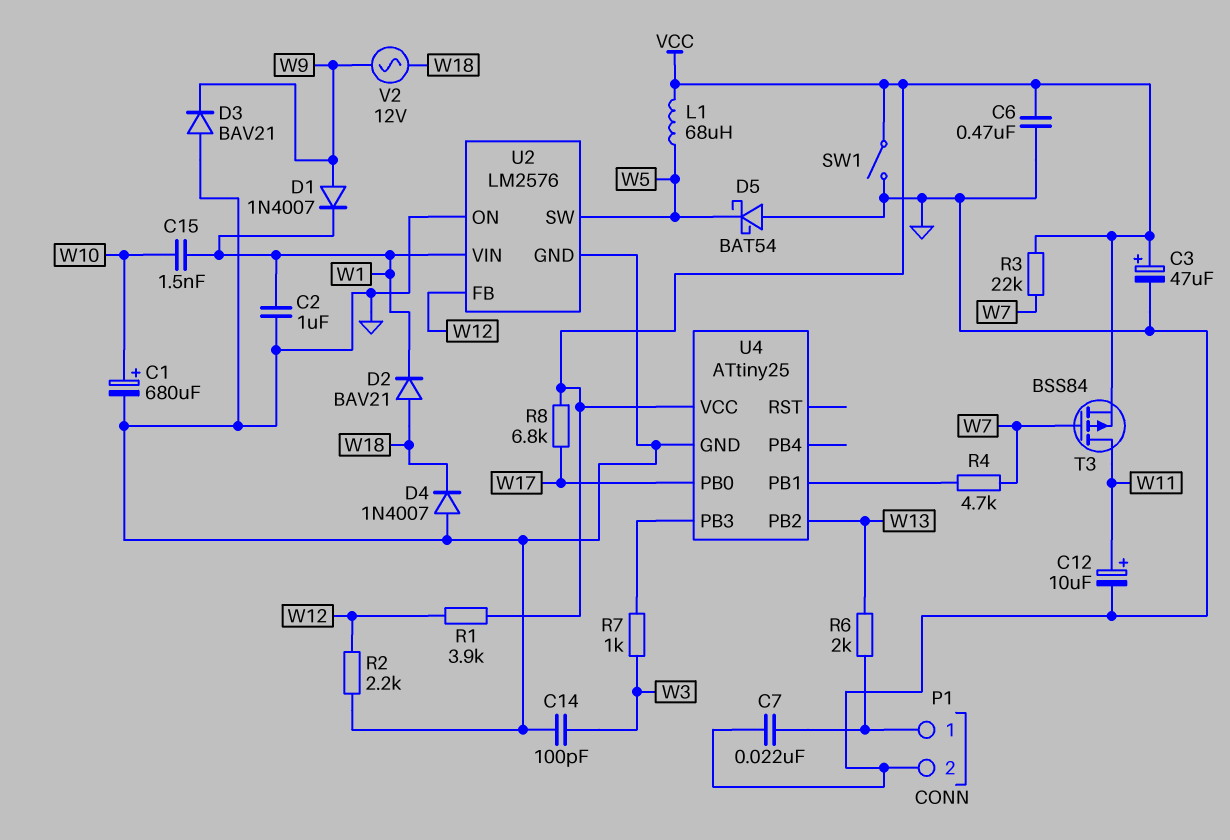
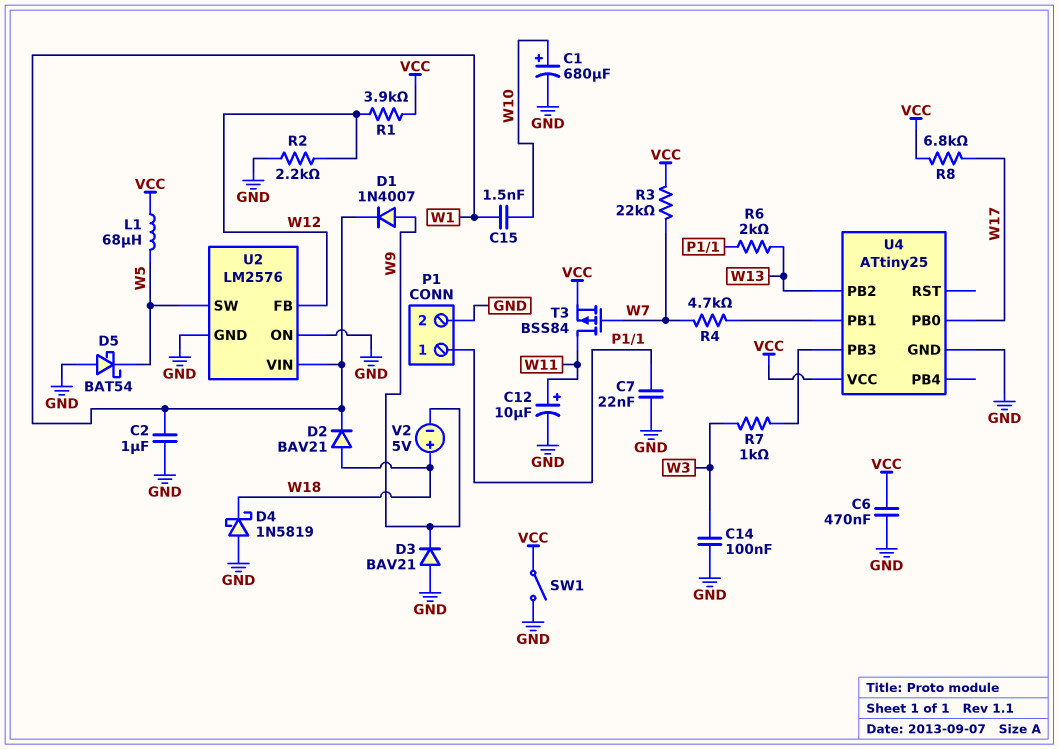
C3: 47uF (plus VCC, minus GND) -> none
C14: 100pF (GND, W3) -> 100nF (GND, W3)
D4: diode 1N4007 (A GND, K W18) -> schottky 1N5819 (A GND, K W18)
V2: AC 12V (W9, W18) -> 5V (plus W18, minus W9)

